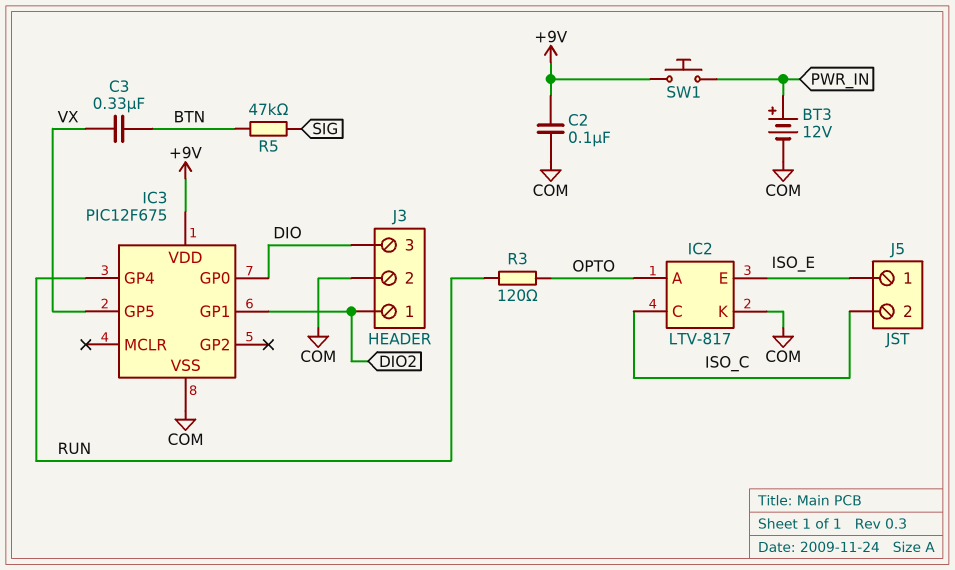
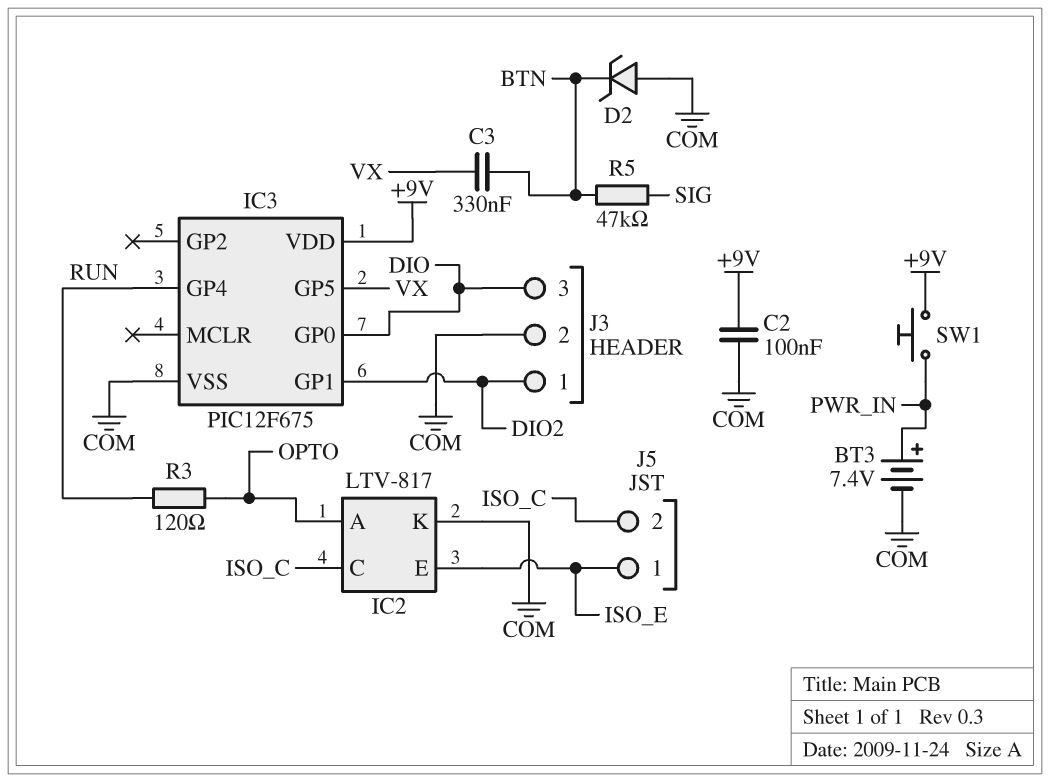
BT3: 12V (plus PWR_IN, minus COM) -> 7.4V (plus PWR_IN, minus COM)
D2: none -> zener (A COM, K BTN)

